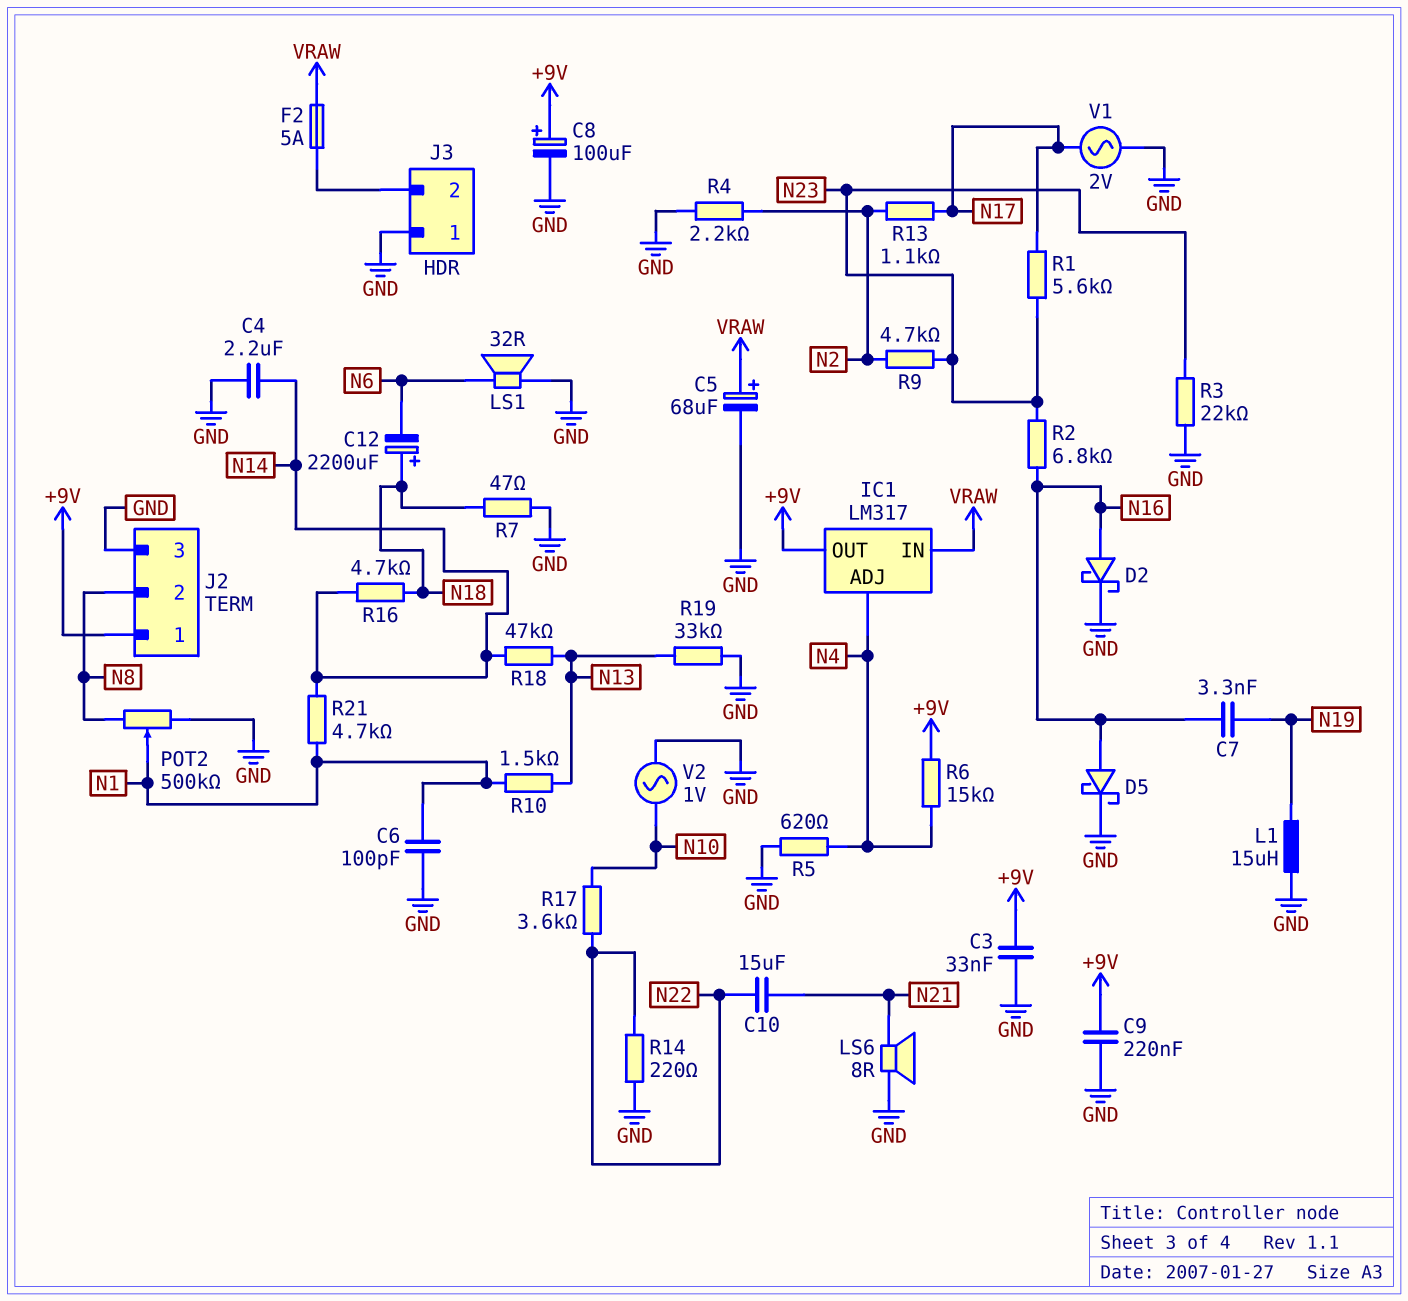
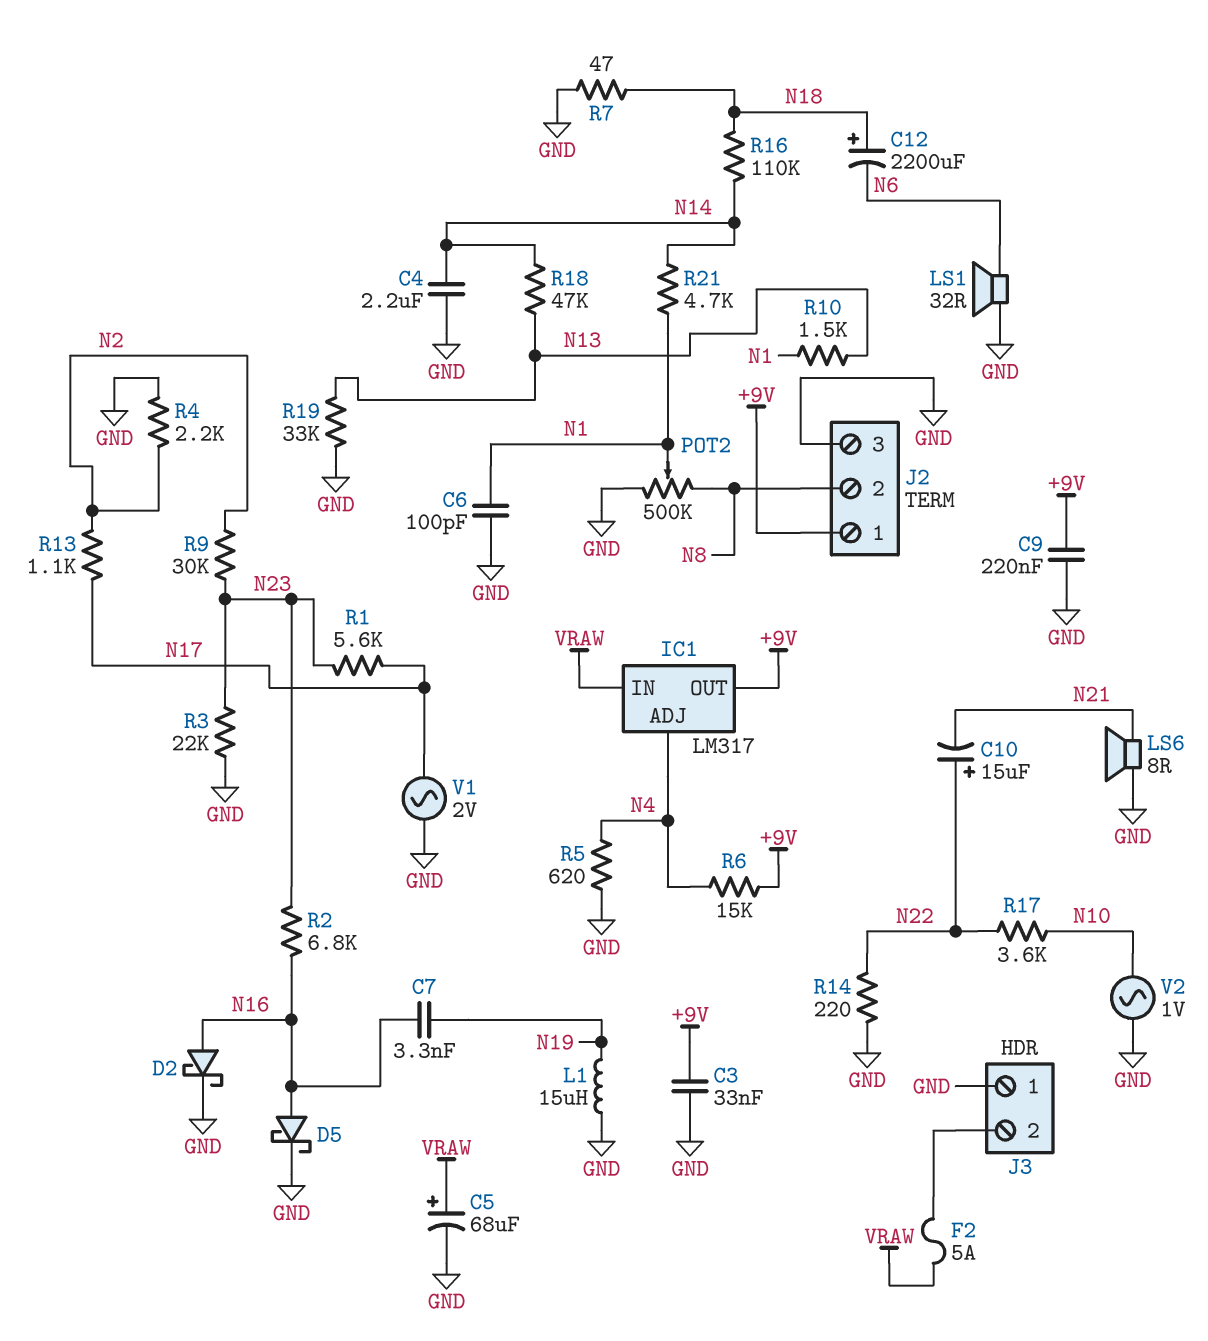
C8: 100uF (plus +9V, minus GND) -> none
C10: 15uF (N21, N22) -> 15uF (plus N22, minus N21)
R9: 4.7k (N2, N23) -> 30k (N2, N23)
R16: 4.7k (N14, N18) -> 110k (N14, N18)

